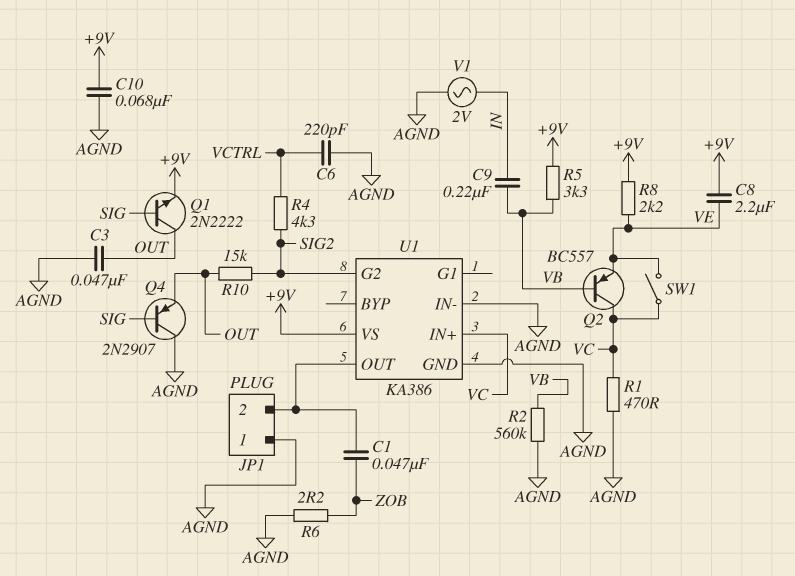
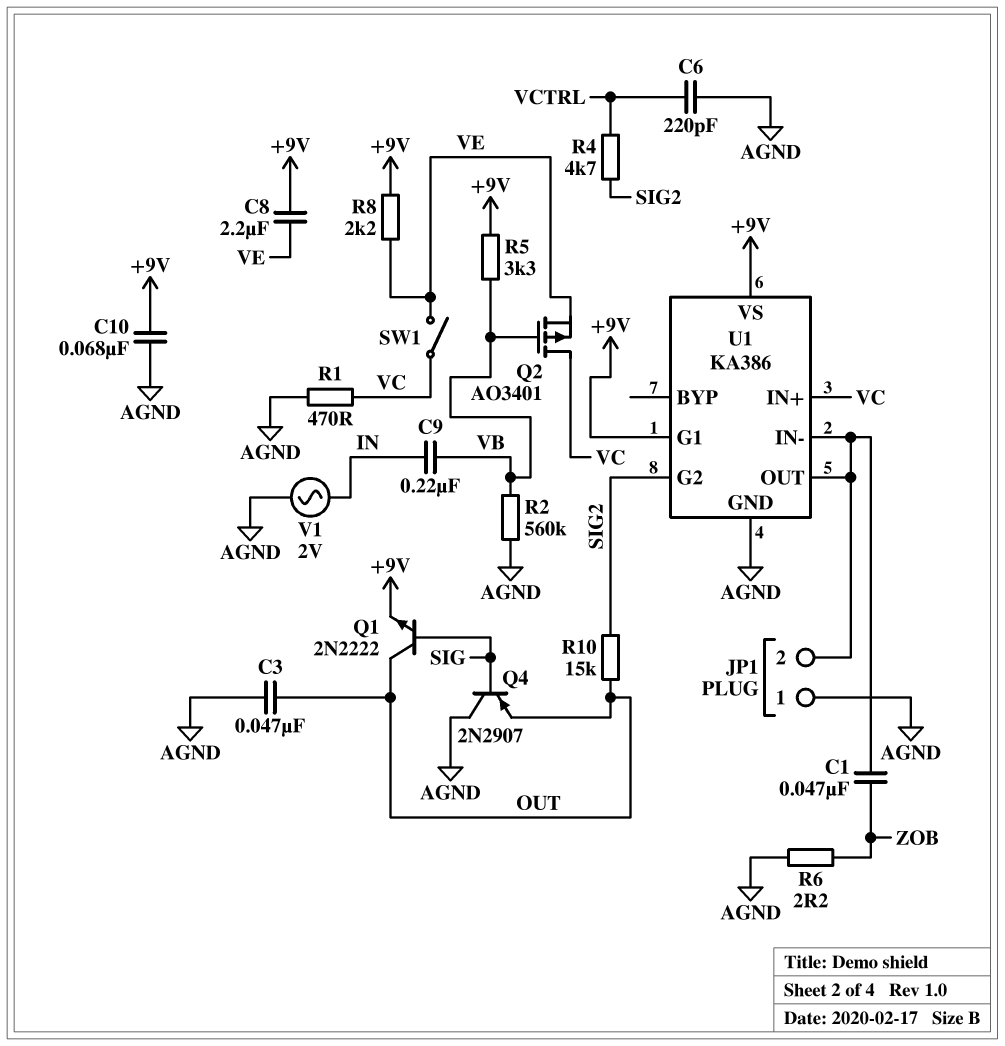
Q2: PNP BC557 (B VB, C VC, E VE) -> PMOS AO3401 (G VB, D VC, S VE)
R4: 4.3k (SIG2, VCTRL) -> 4.7k (SIG2, VCTRL)
U1 pin G1: none -> +9V
U1 pin IN-: AGND -> JP1/2

